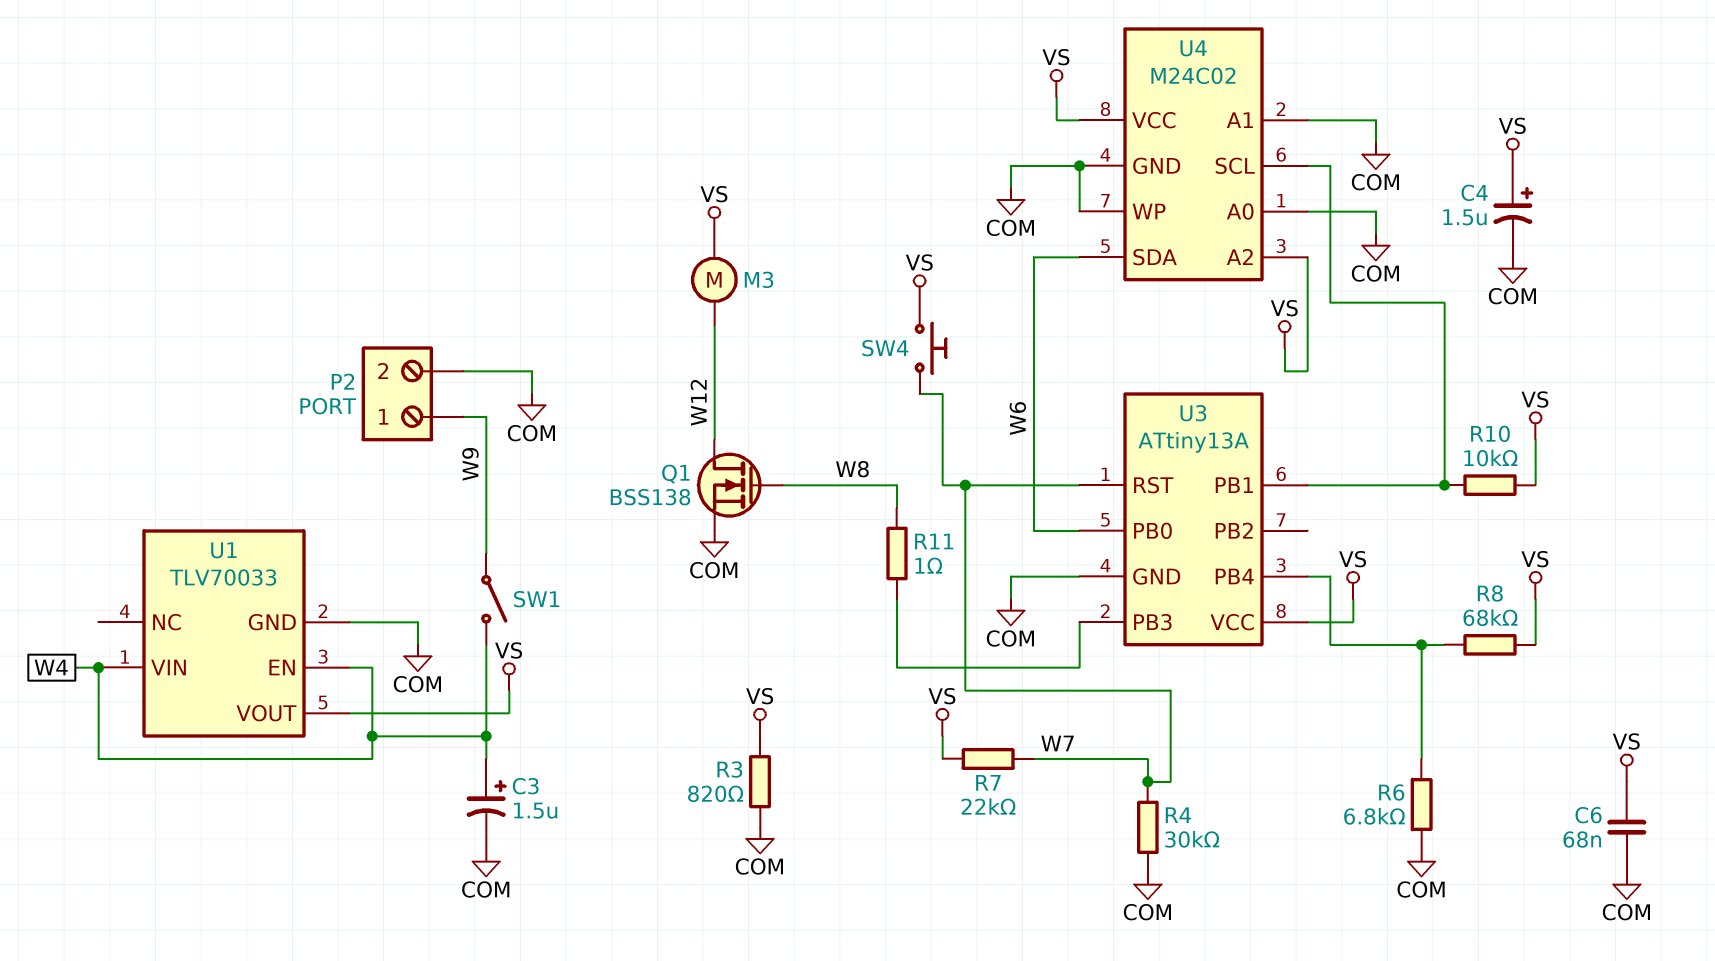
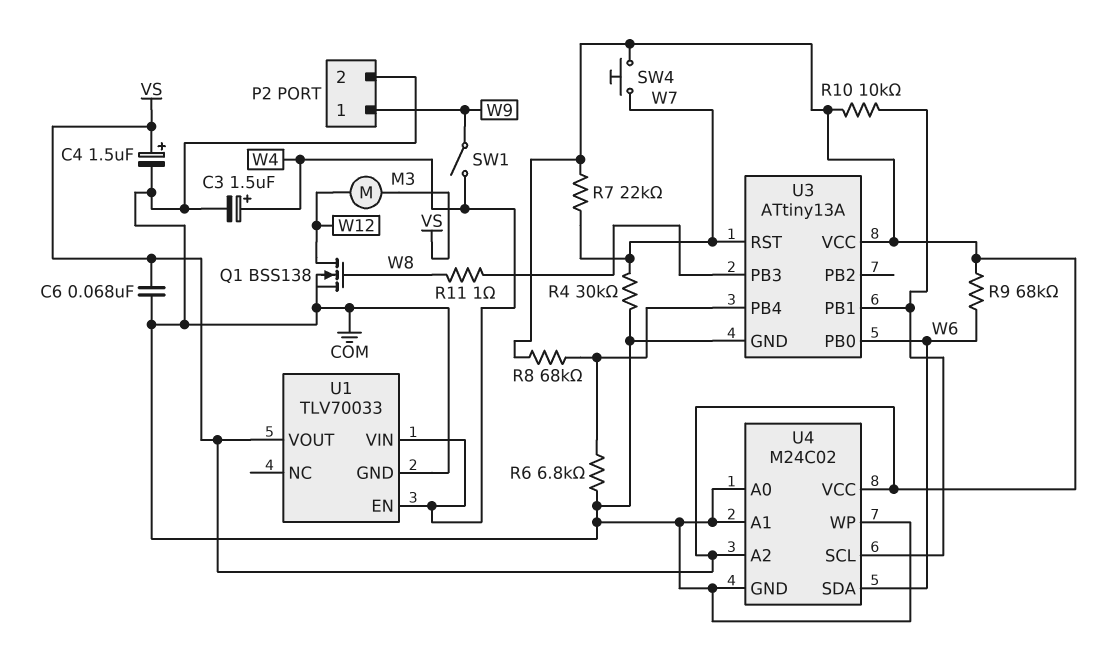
R3: 820 (COM, VS) -> none
R9: none -> 68k (VS, W6)

